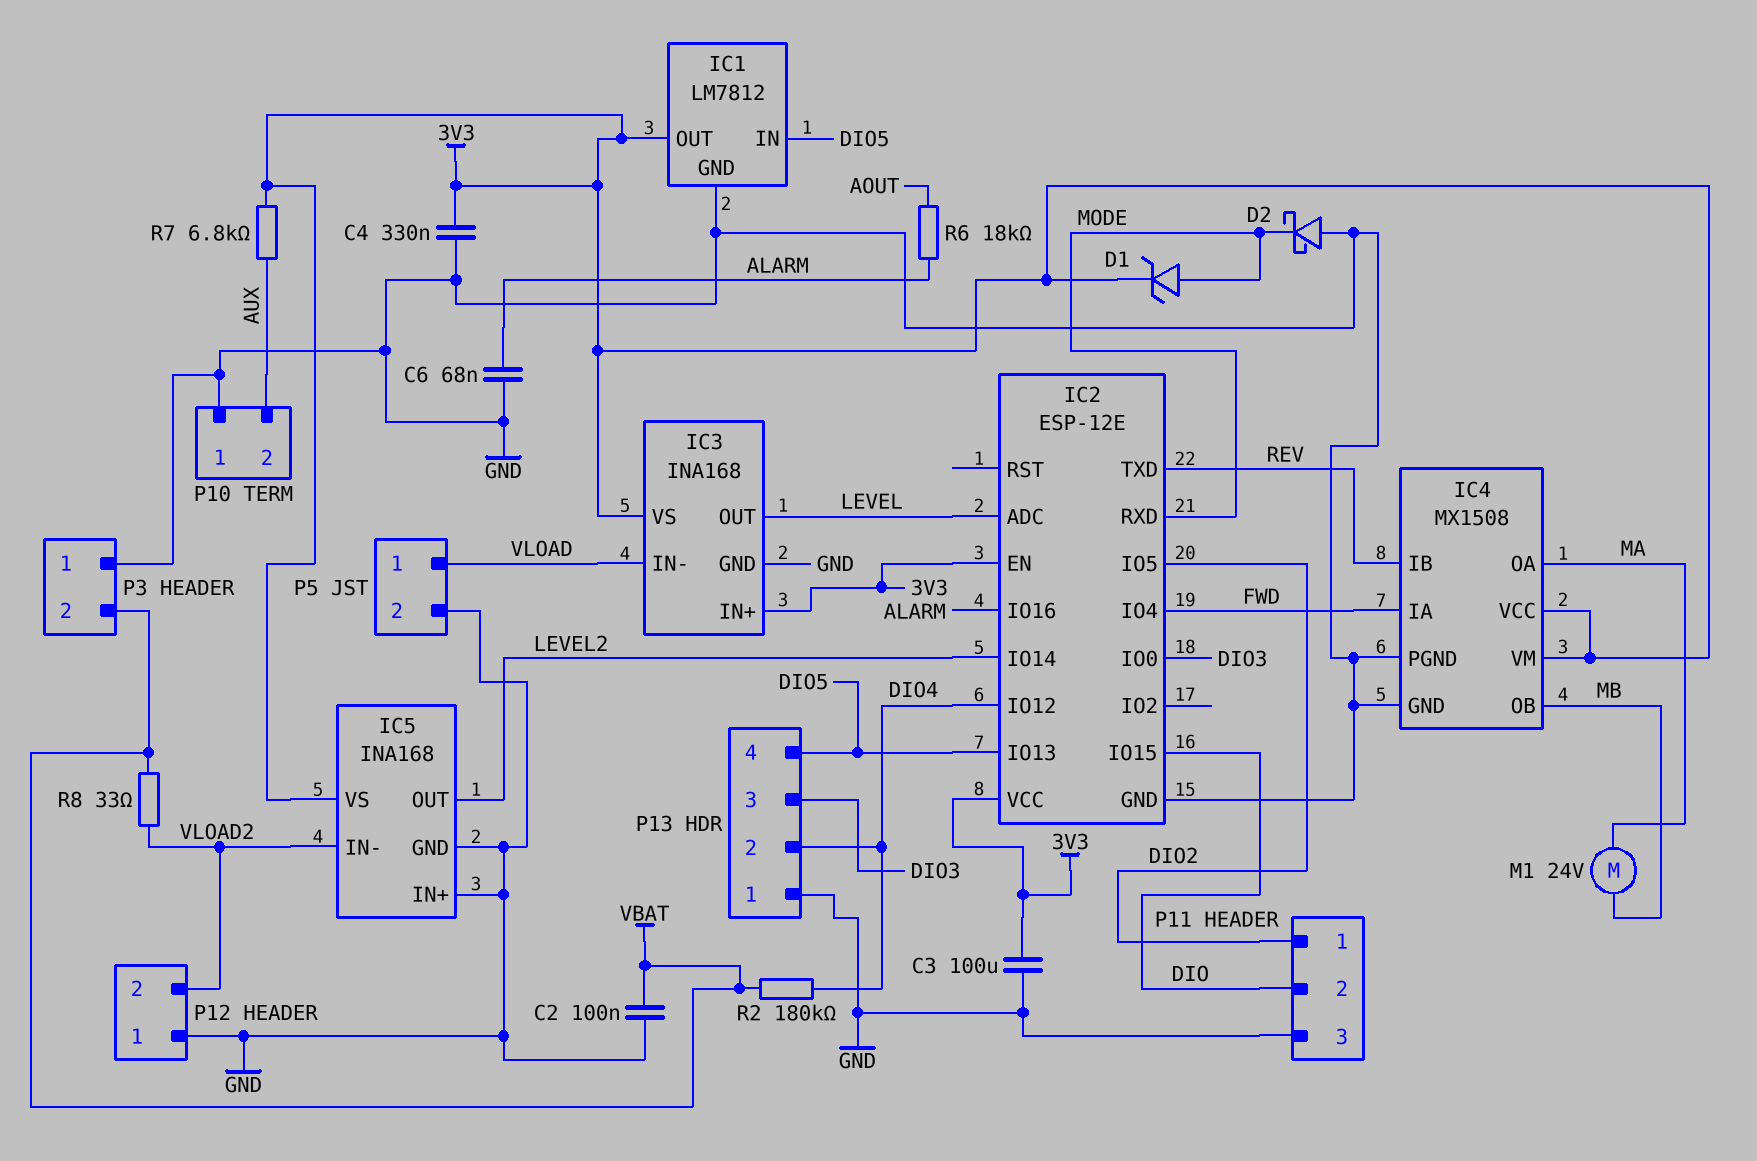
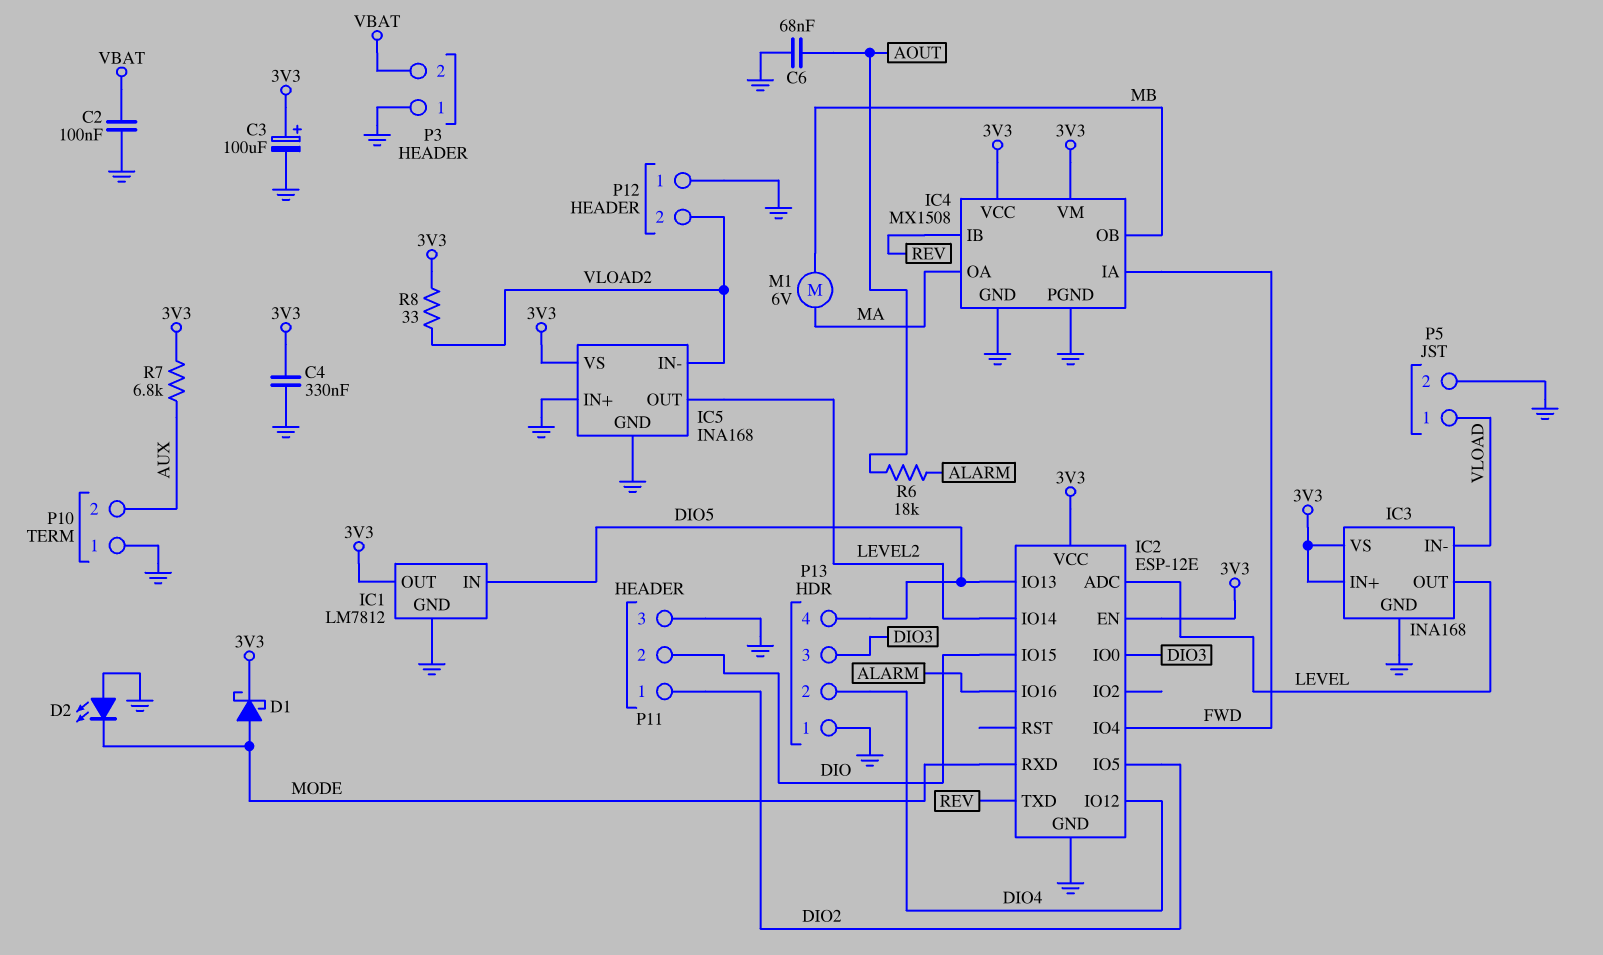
C3: 100uF (3V3, GND) -> 100uF (plus 3V3, minus GND)
C6: 68nF (ALARM, GND) -> 68nF (AOUT, GND)
D1: zener (A MODE, K 3V3) -> schottky (A MODE, K 3V3)
D2: schottky (A GND, K MODE) -> LED (A GND, K MODE)
M1: motor 24V (MA, MB) -> motor 6V (MA, MB)
R2: 180k (DIO4, VBAT) -> none
R8: 33 (VBAT, VLOAD2) -> 33 (3V3, VLOAD2)

